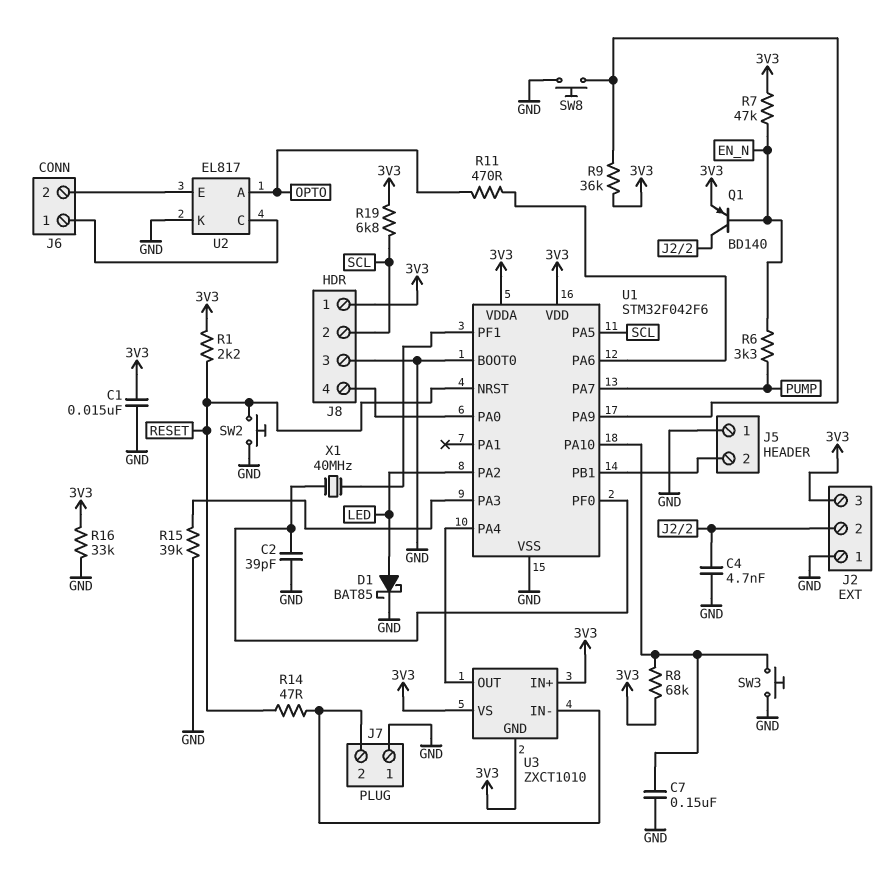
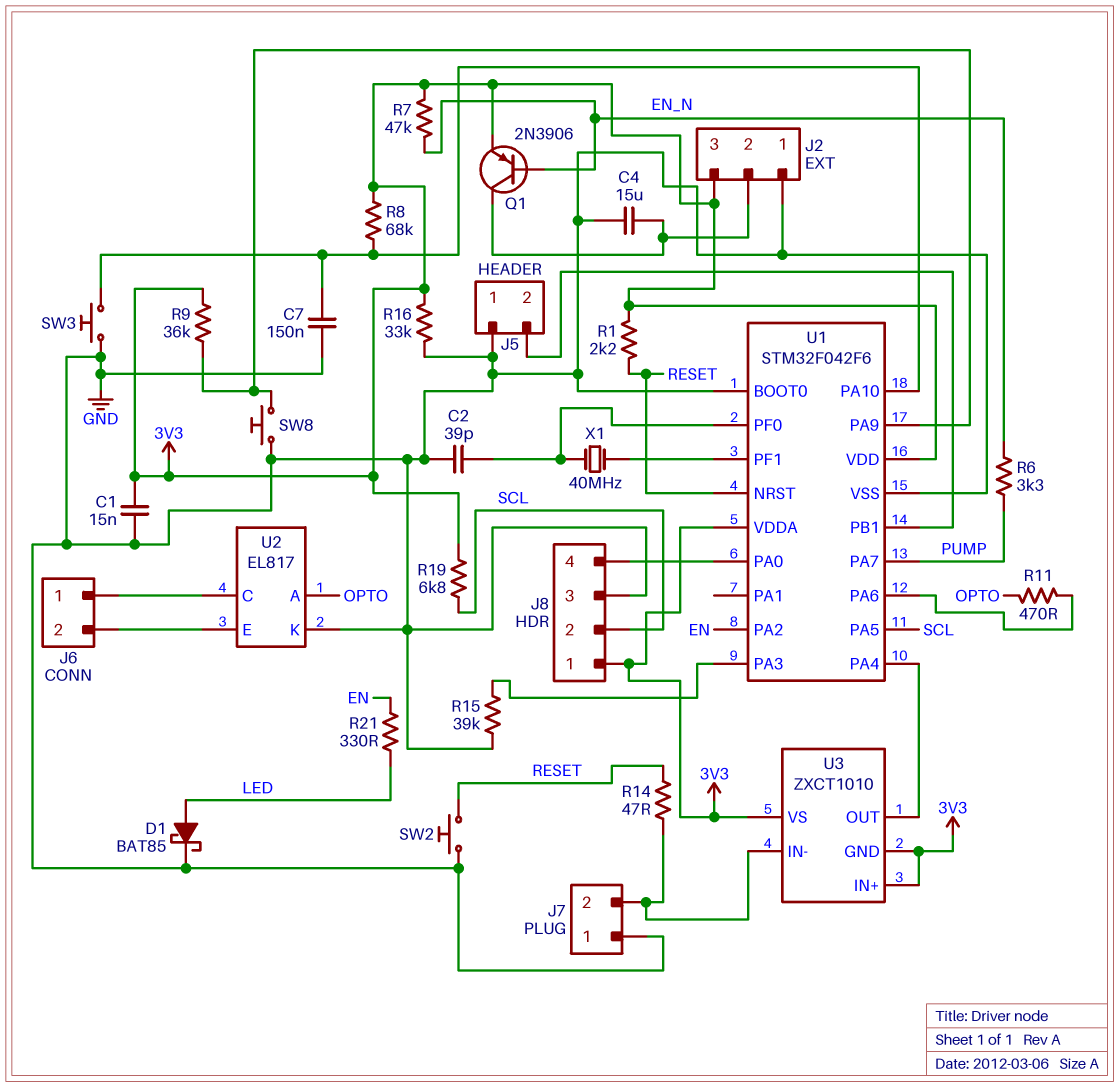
C4: 4.7nF (GND, J2/2) -> 15uF (GND, J2/2)
Q1: PNP BD140 (B EN_N, C J2/2, E 3V3) -> PNP 2N3906 (B EN_N, C J2/2, E 3V3)
R21: none -> 330 (EN, LED)
U1 pin PA2: LED -> EN

